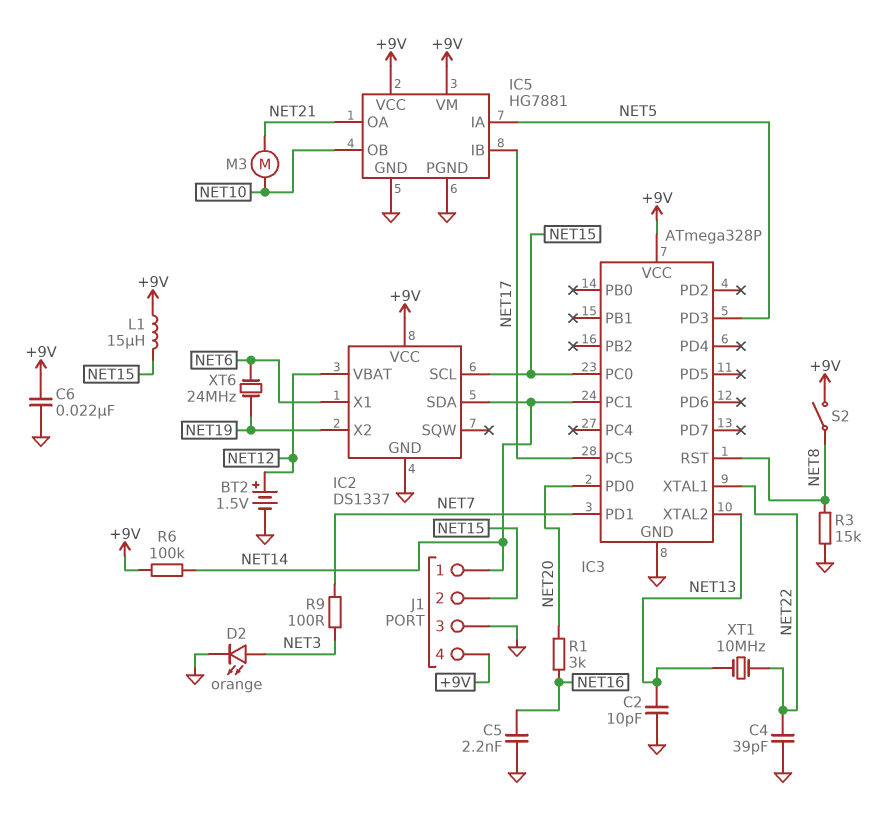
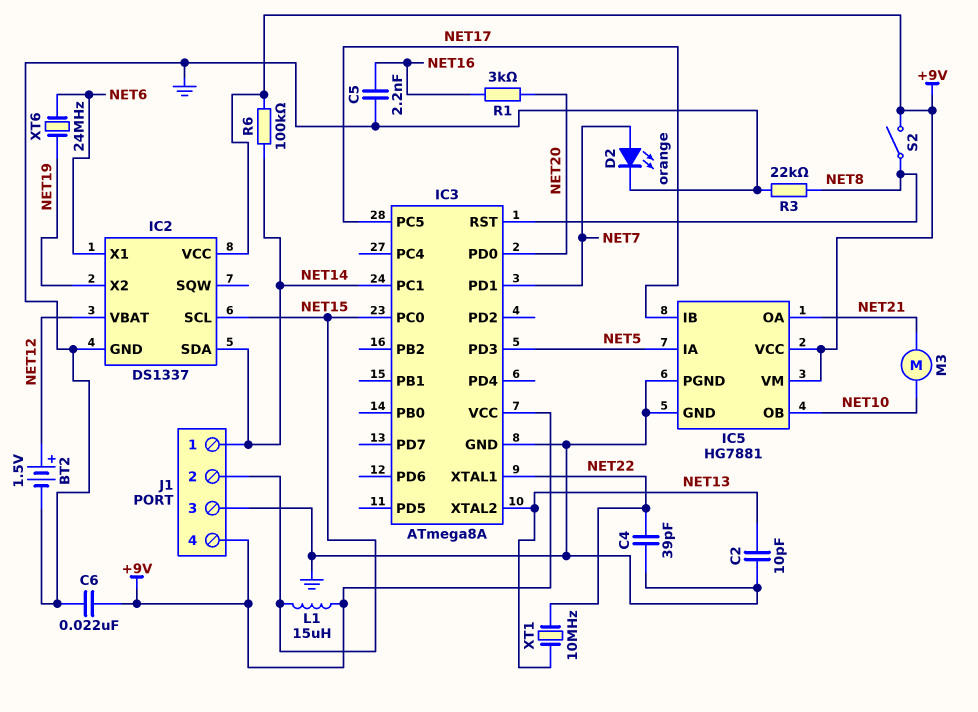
D2: LED orange (A NET3, K GND) -> LED orange (A NET7, K GND)
IC3: ATmega328P -> ATmega8A
R3: 15k (GND, NET8) -> 22k (GND, NET8)
R9: 100 (NET3, NET7) -> none

